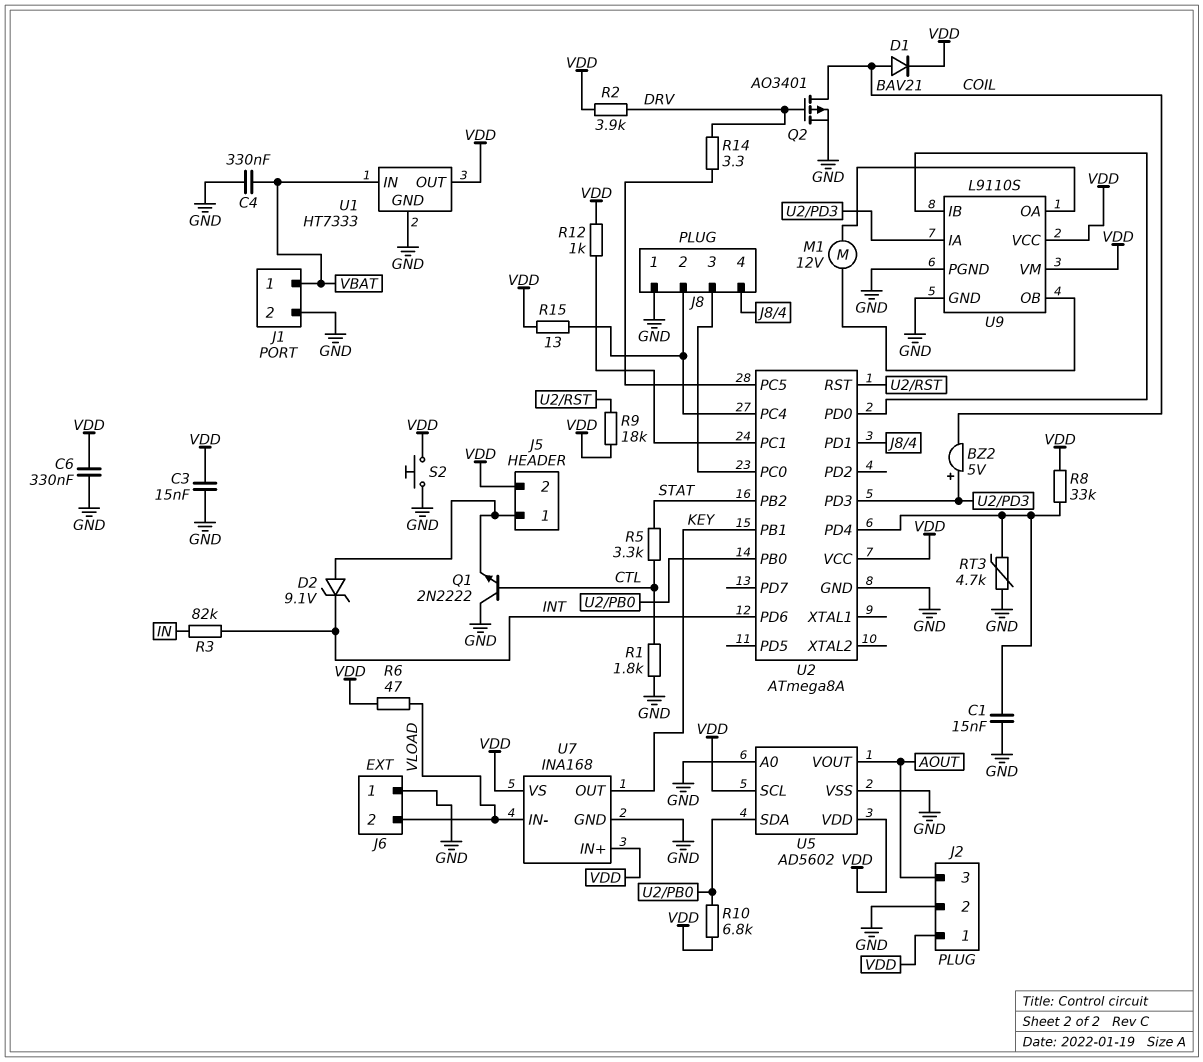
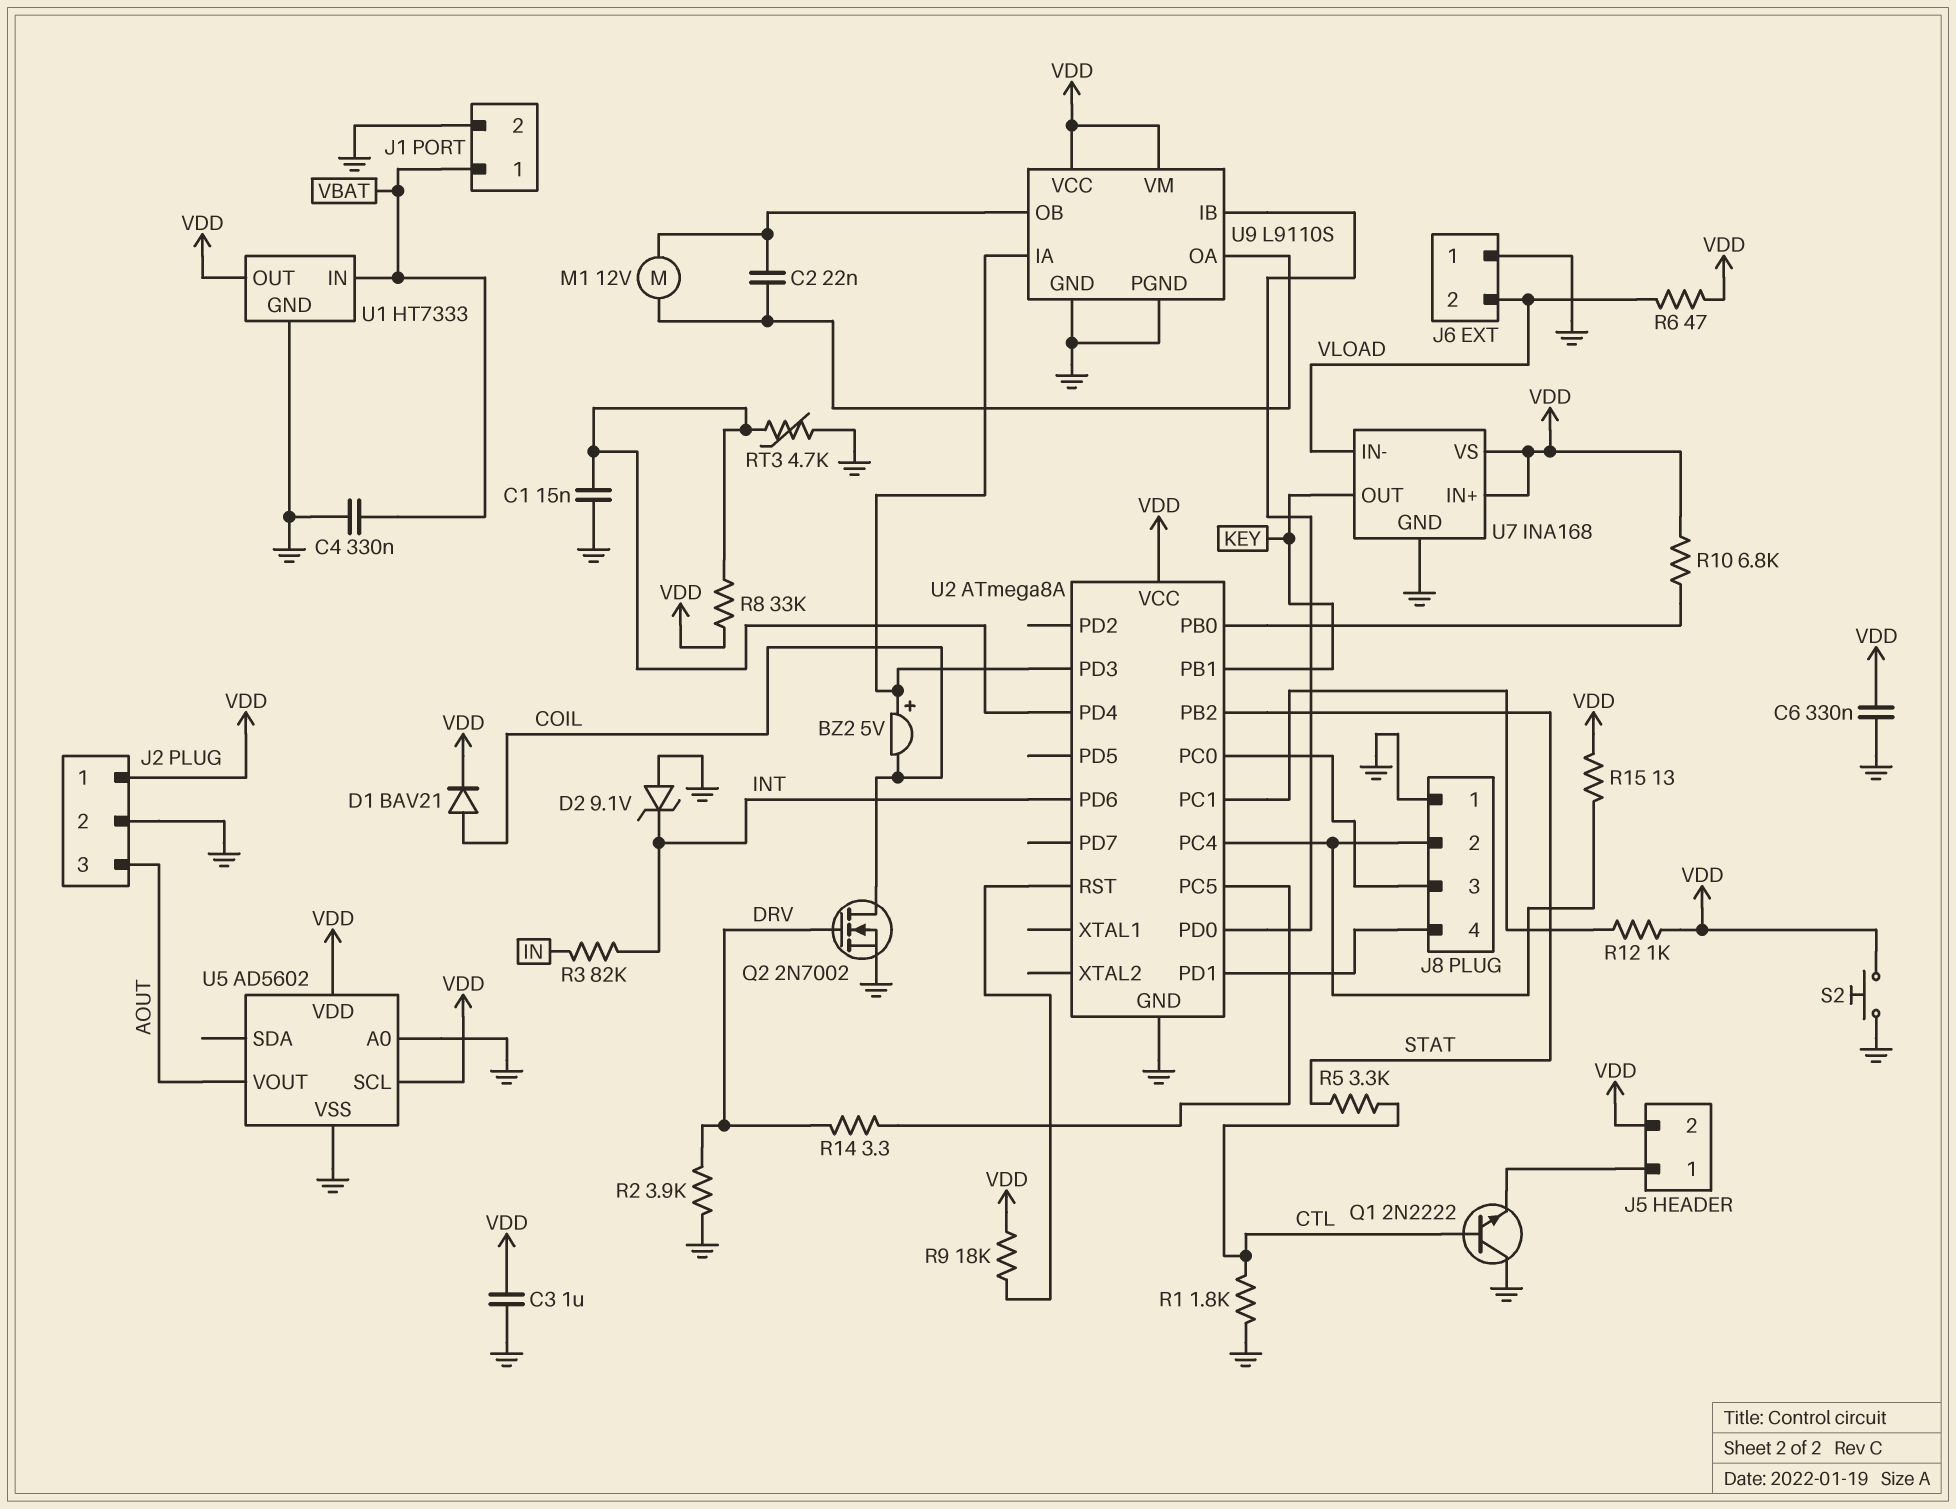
C2: none -> 22nF (U9/OA, U9/OB)
C3: 15nF (GND, VDD) -> 1uF (GND, VDD)
D2: zener 9.1V (A J5/1, K INT) -> zener 9.1V (A GND, K INT)
Q2: PMOS AO3401 (G DRV, D COIL, S GND) -> NMOS 2N7002 (G DRV, D COIL, S GND)
R2: 3.9k (DRV, VDD) -> 3.9k (DRV, GND)
U5 pin SDA: U2/PB0 -> none

